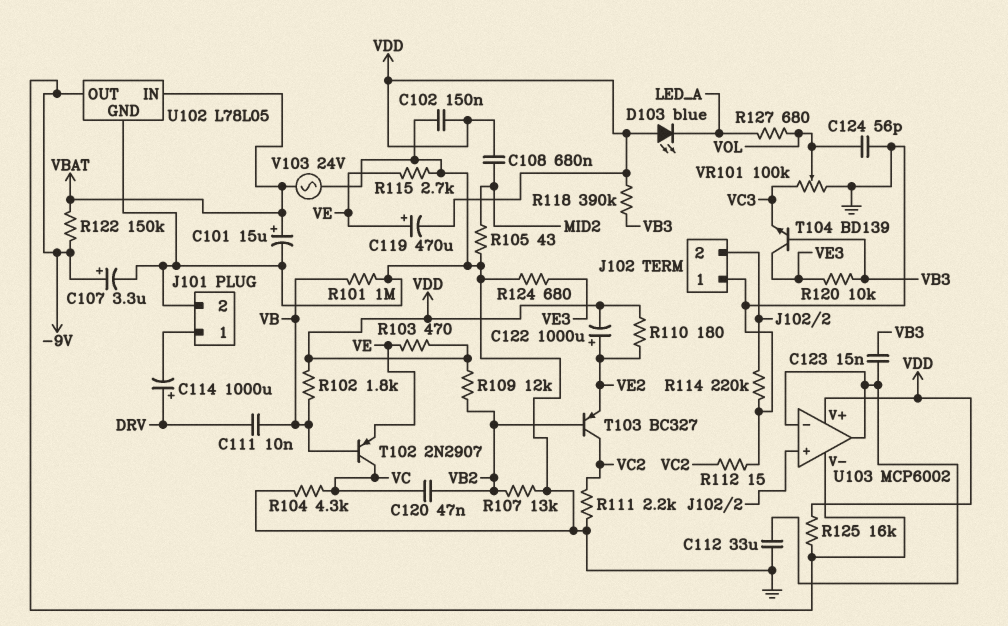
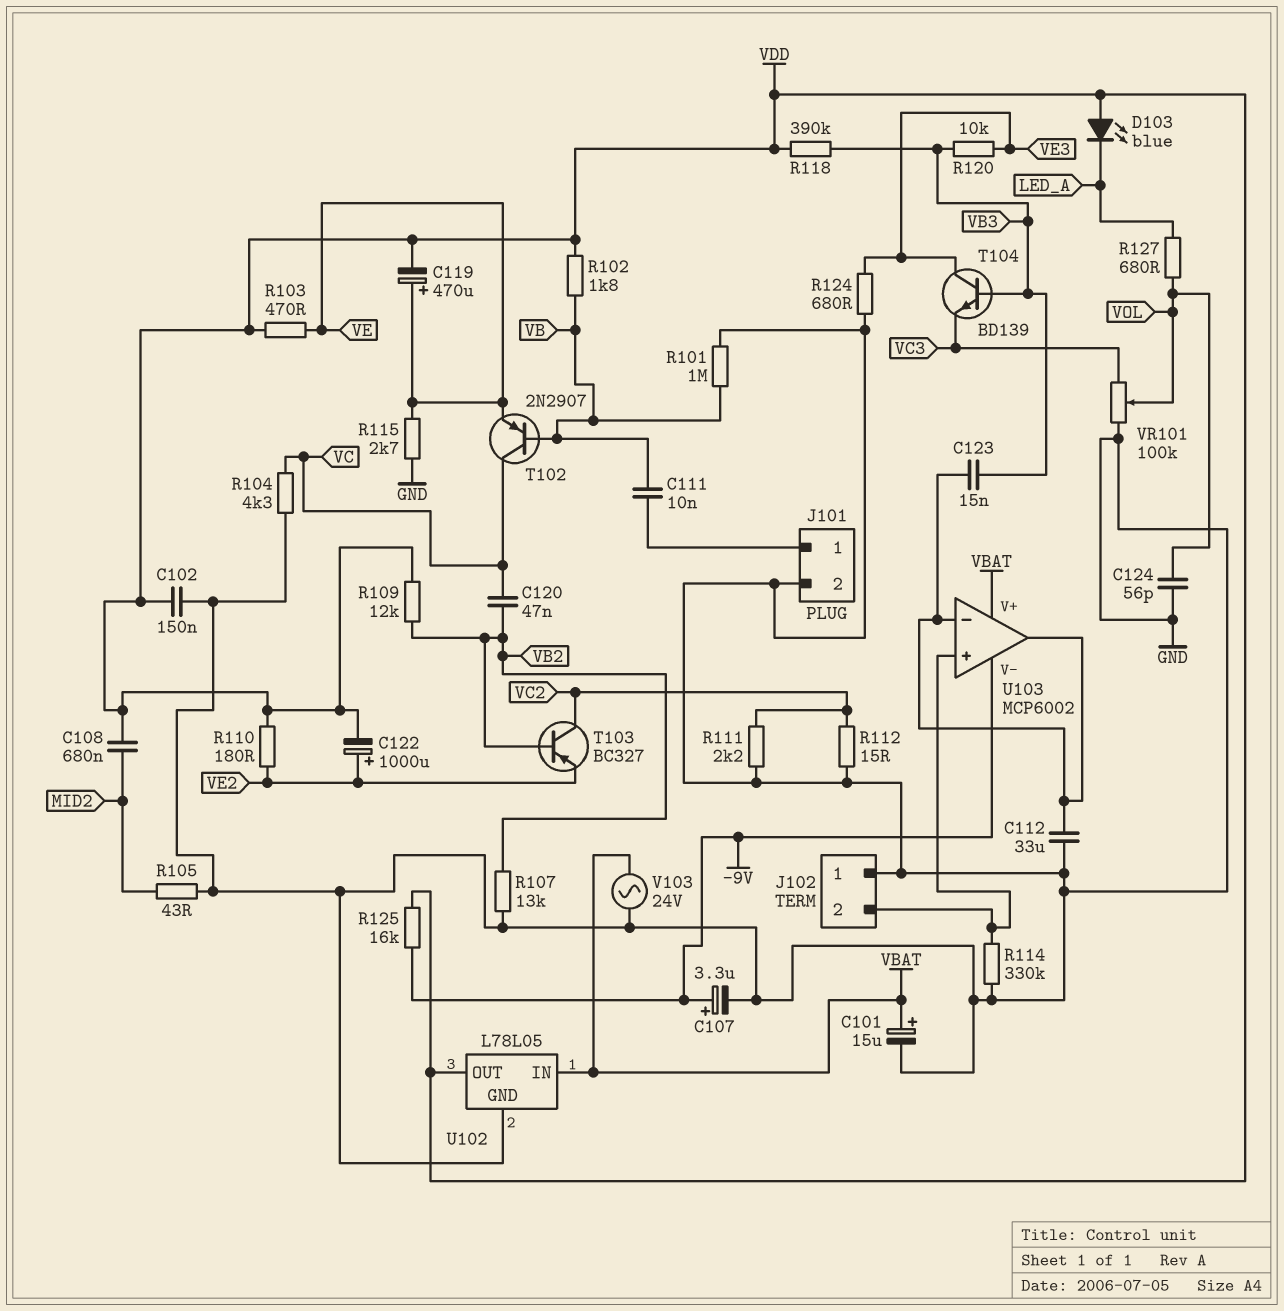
C111: 10nF (DRV, VB) -> 10nF (J101/1, VB)
C114: 1000uF (plus DRV, minus J101/1) -> none
R114: 220k (GND, J102/2) -> 330k (GND, J102/2)
R122: 150k (-9V, VBAT) -> none
U102 pin OUT: -9V -> VDD
U103 pin V+: VDD -> VBAT

